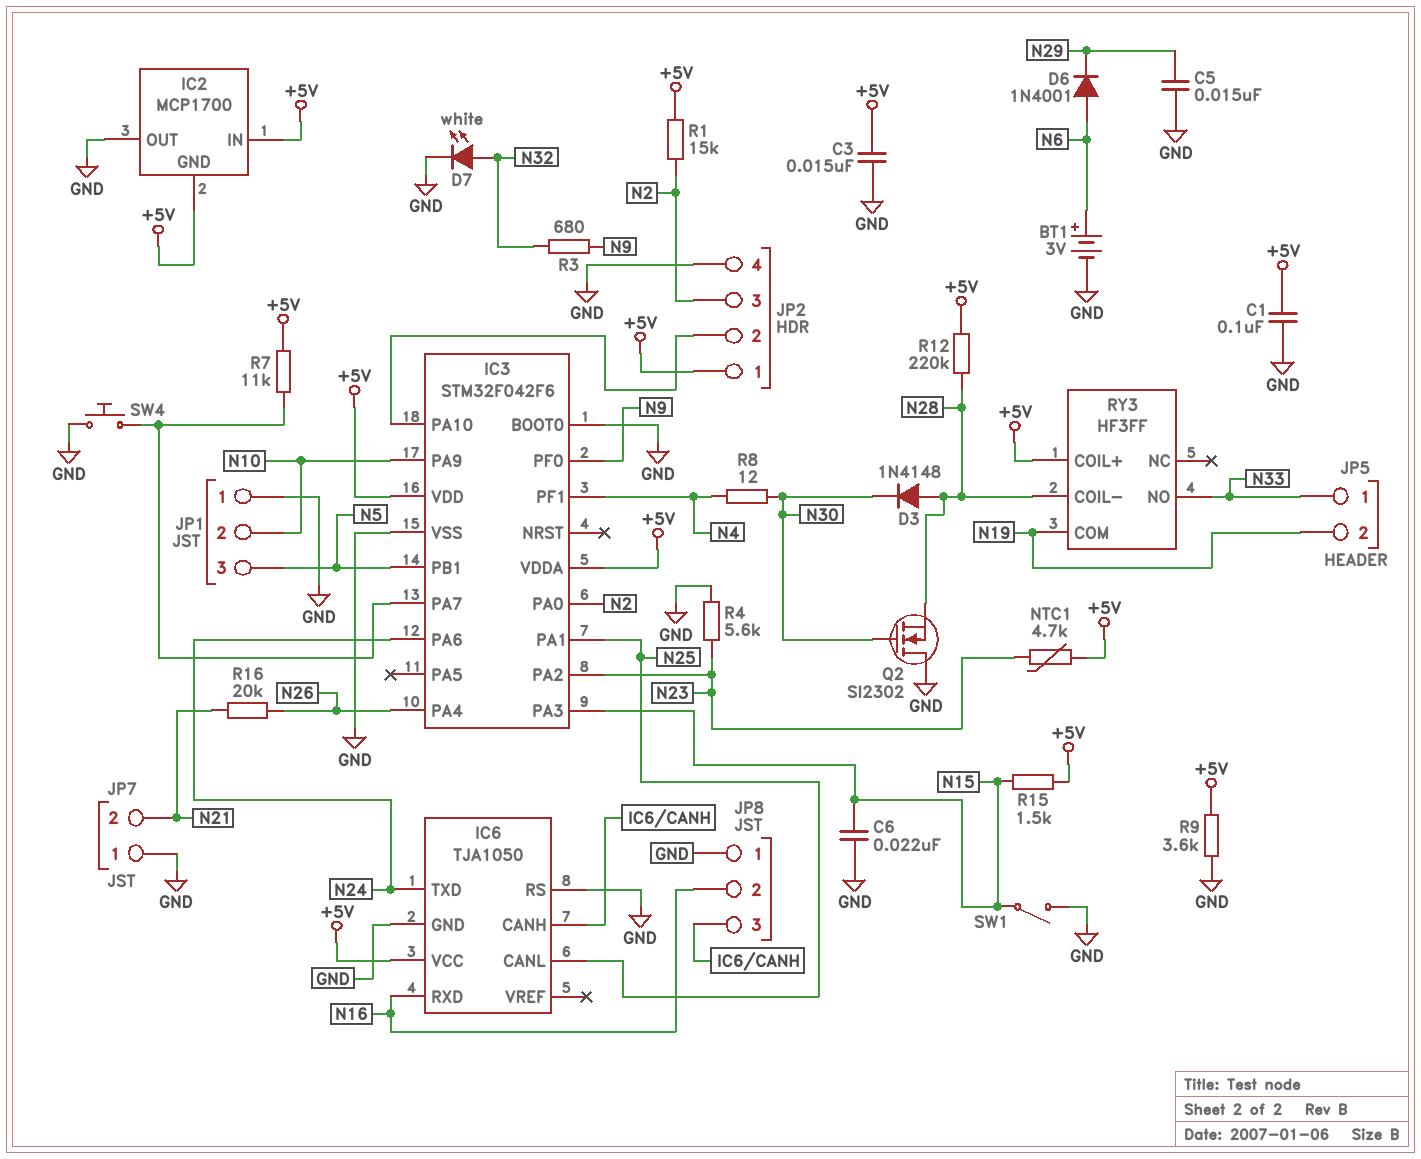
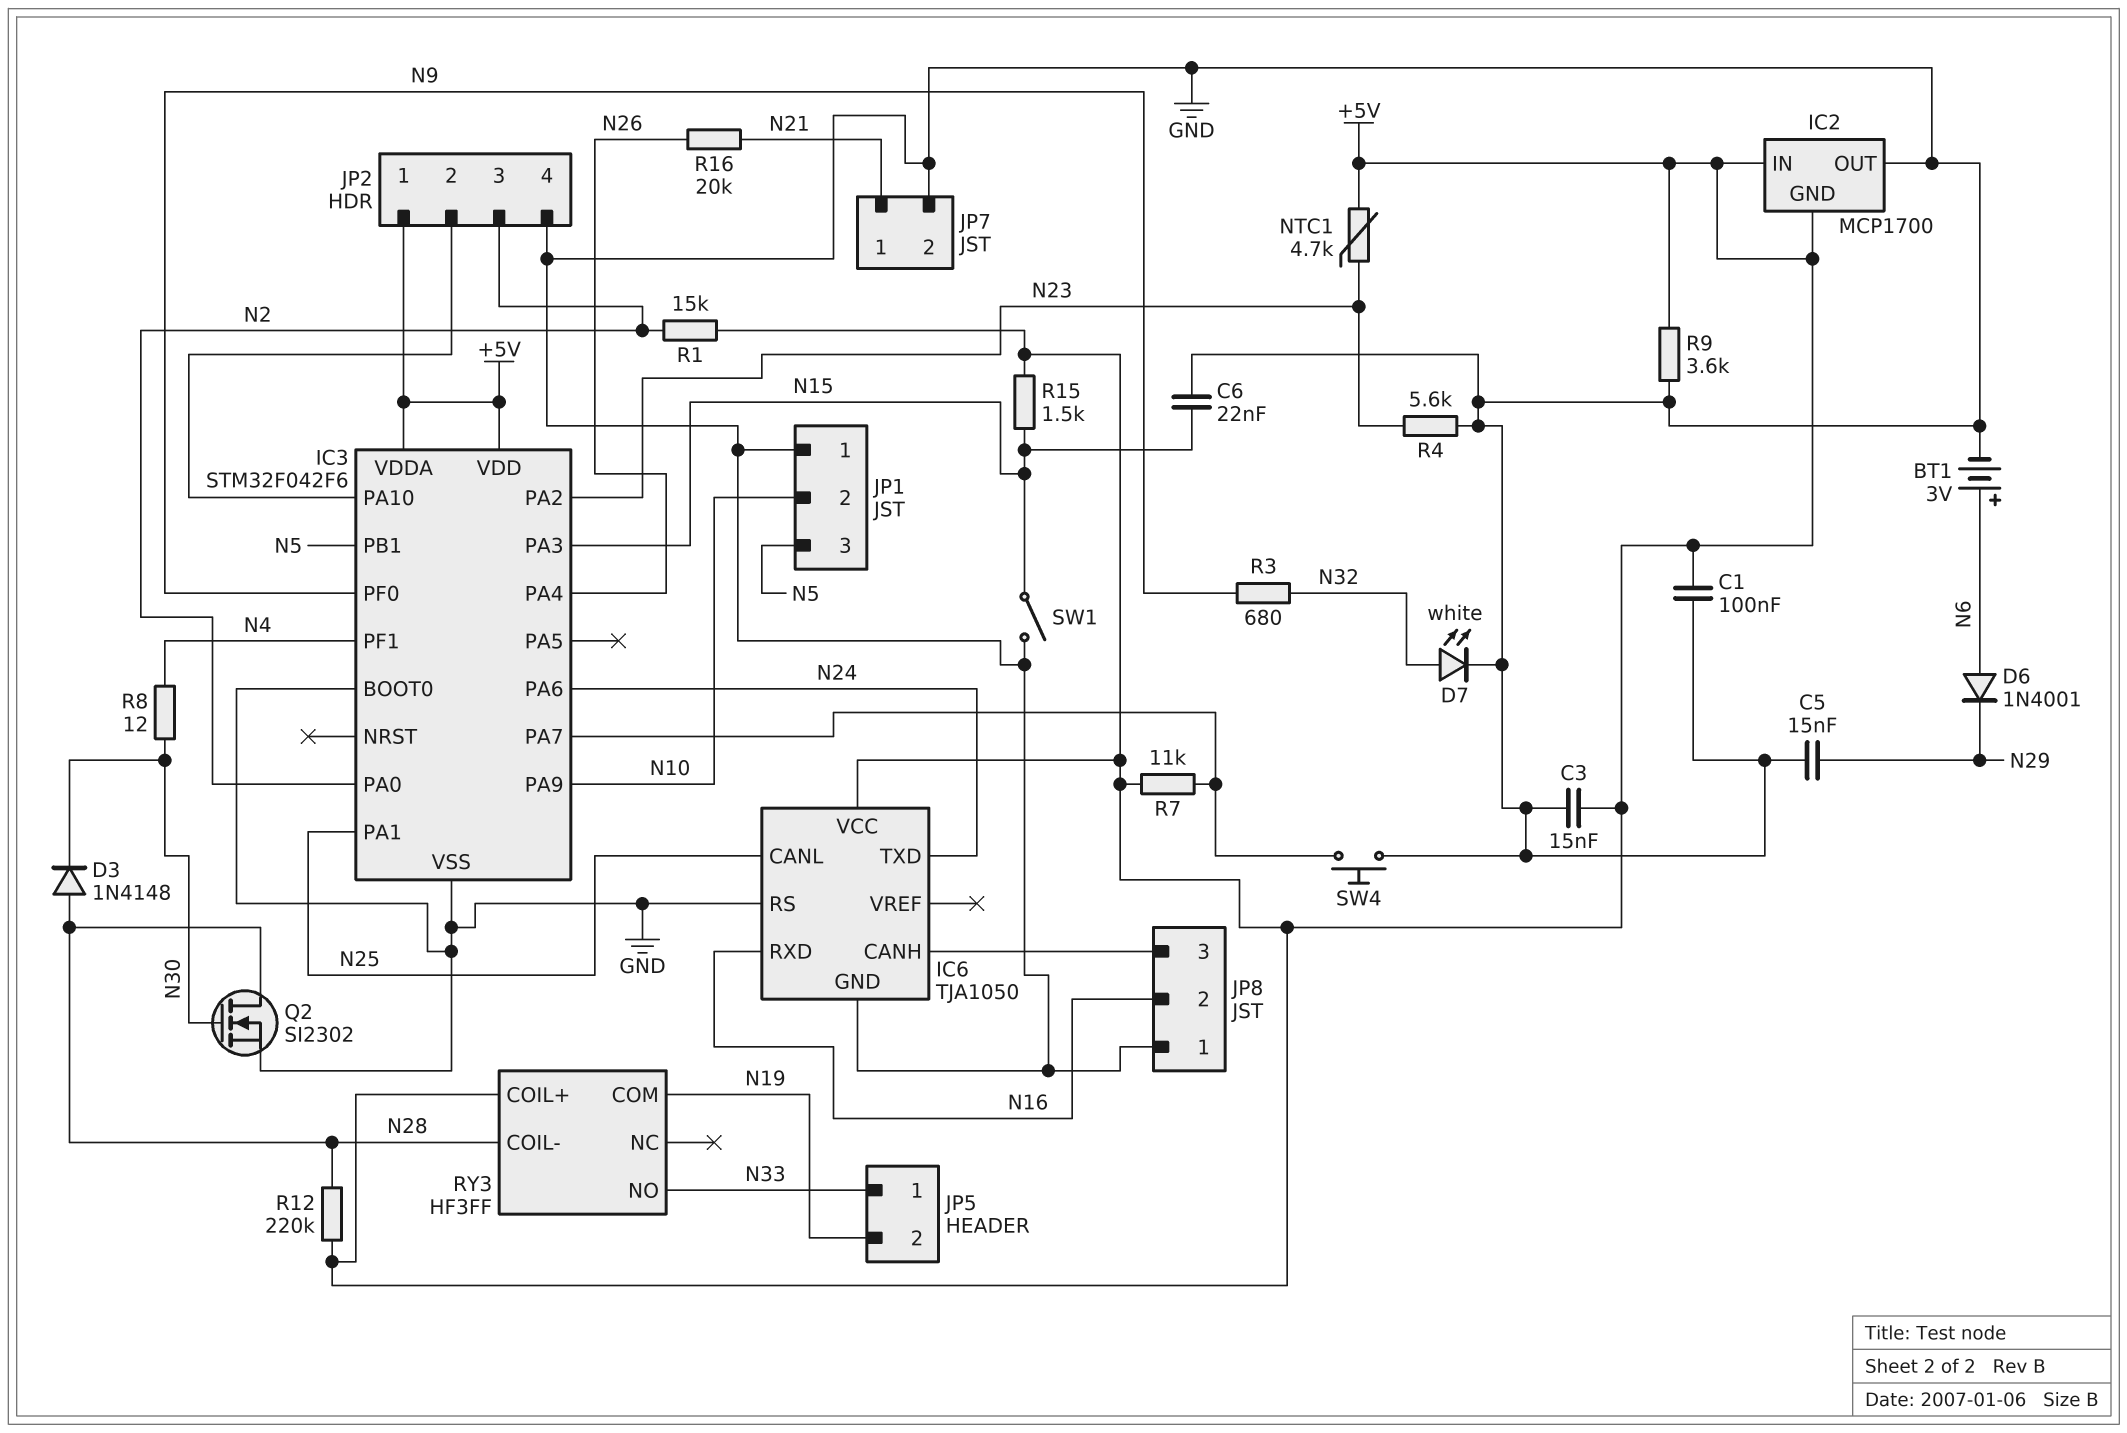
JP7 pin 1: GND -> N21
JP7 pin 2: N21 -> GND
Q2: NMOS SI2302 (G N30, D GND, S N28) -> NMOS SI2302 (G N30, D N28, S GND)

